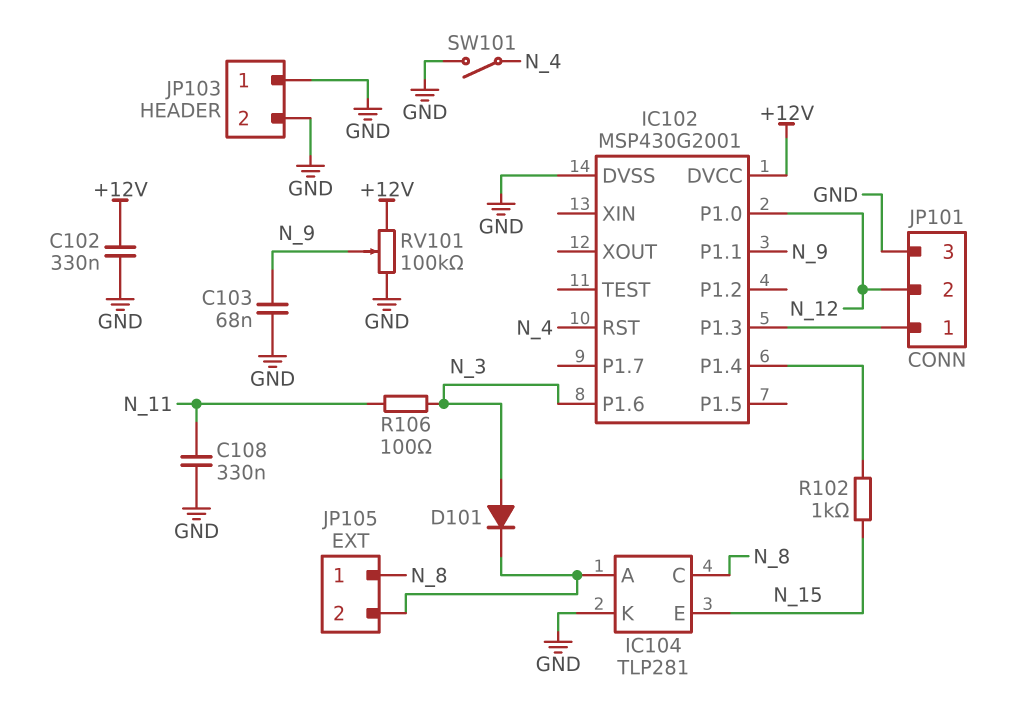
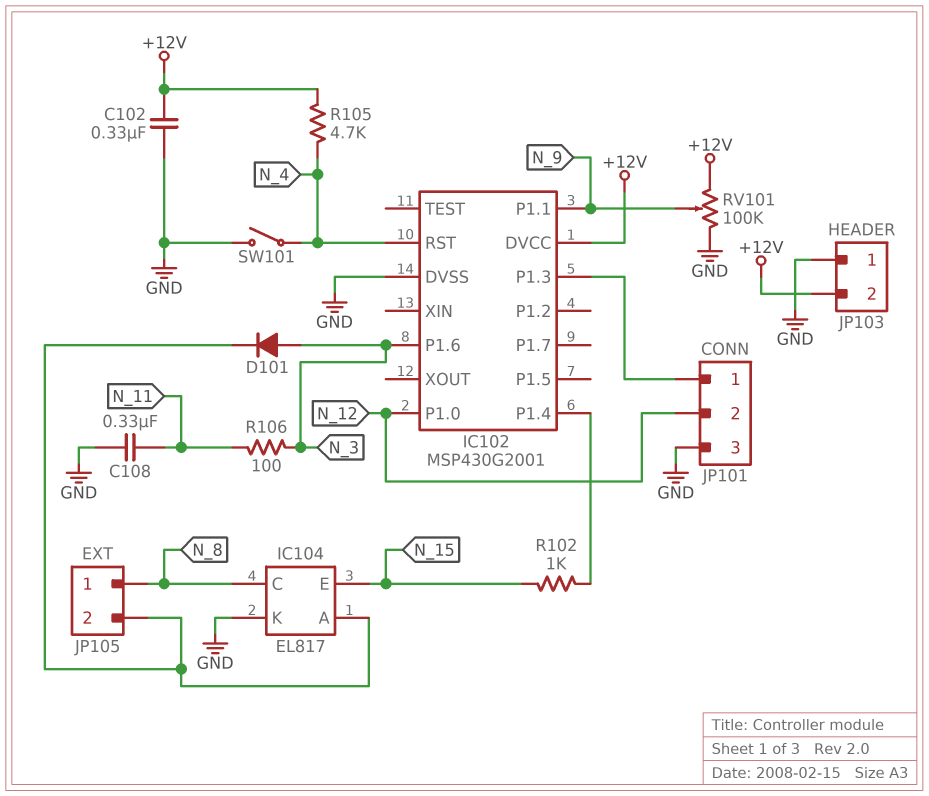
C103: 68nF (GND, N_9) -> none
IC104: TLP281 -> EL817
JP103 pin 2: GND -> +12V
R105: none -> 4.7k (+12V, N_4)

